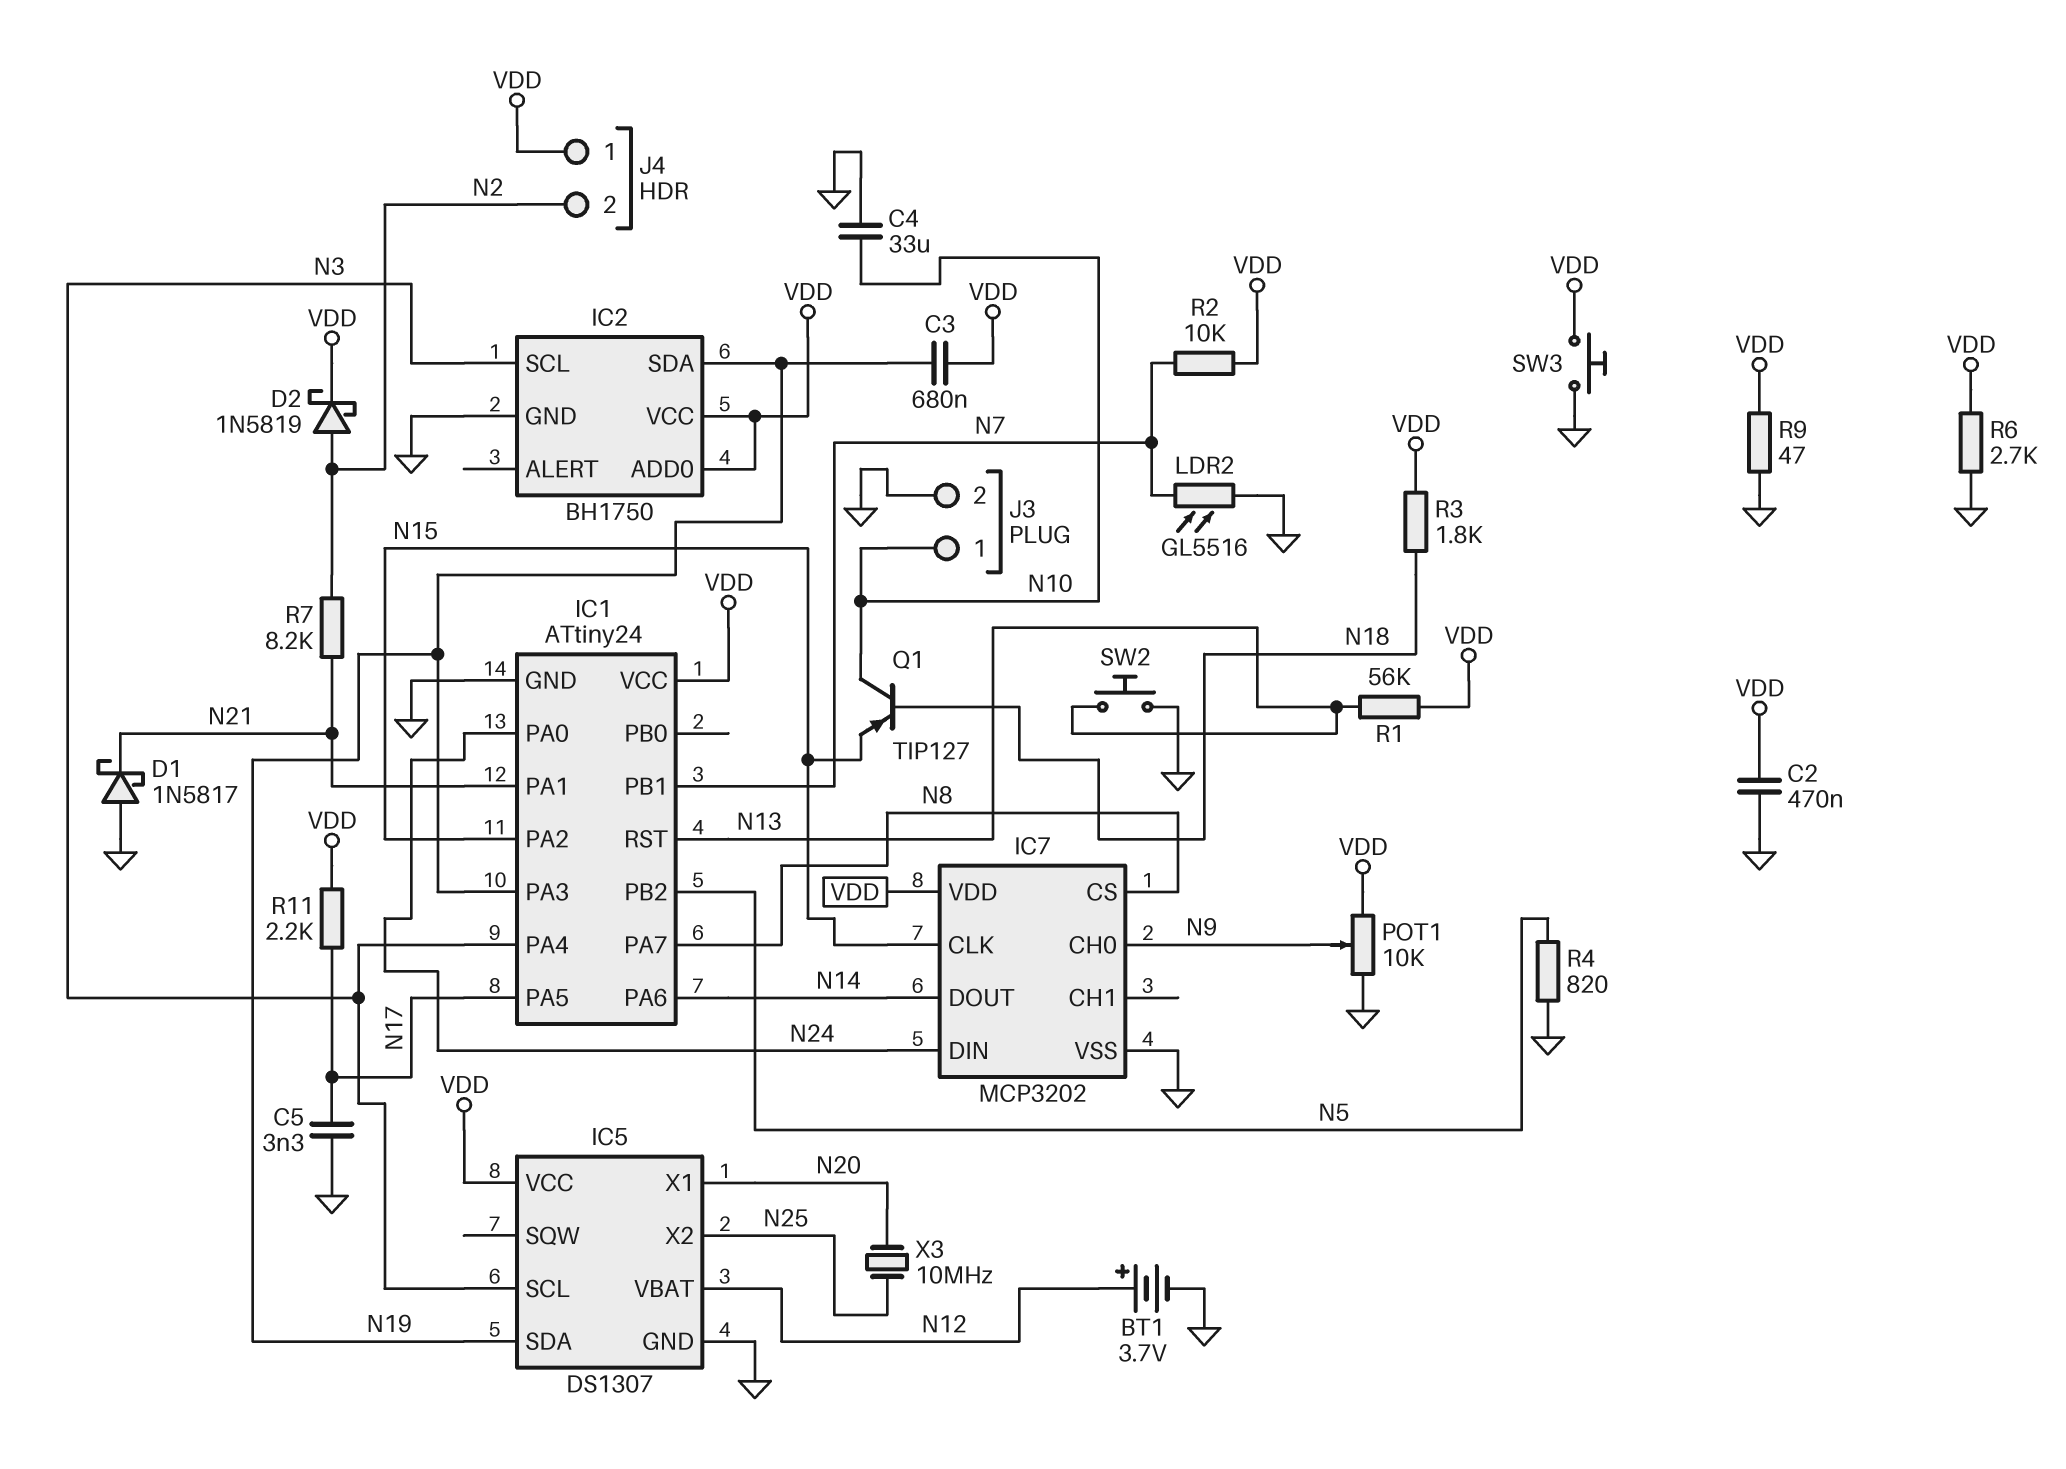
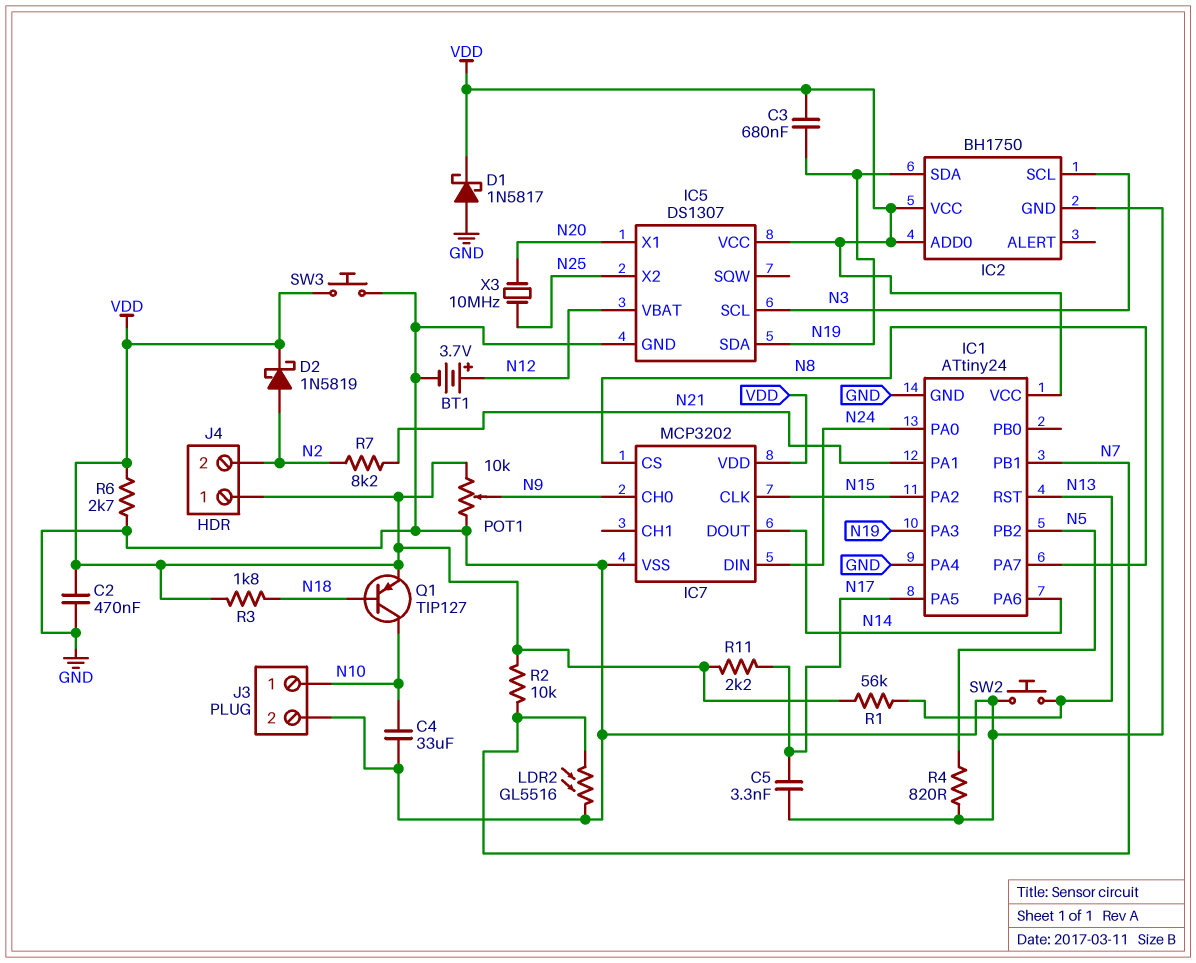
D1: schottky 1N5817 (A GND, K N21) -> schottky 1N5817 (A GND, K VDD)
IC1 pin PA4: N3 -> GND
Q1: PNP TIP127 (B N18, C N10, E N15) -> PNP TIP127 (B N18, C N10, E VDD)
R9: 47 (GND, VDD) -> none

